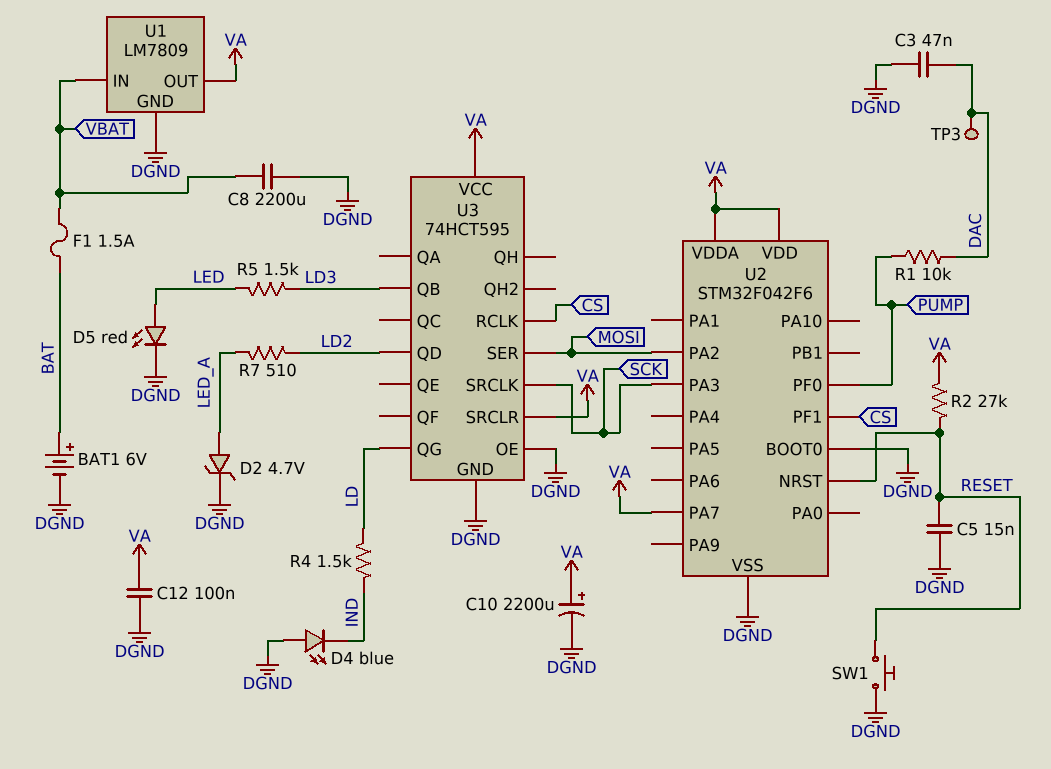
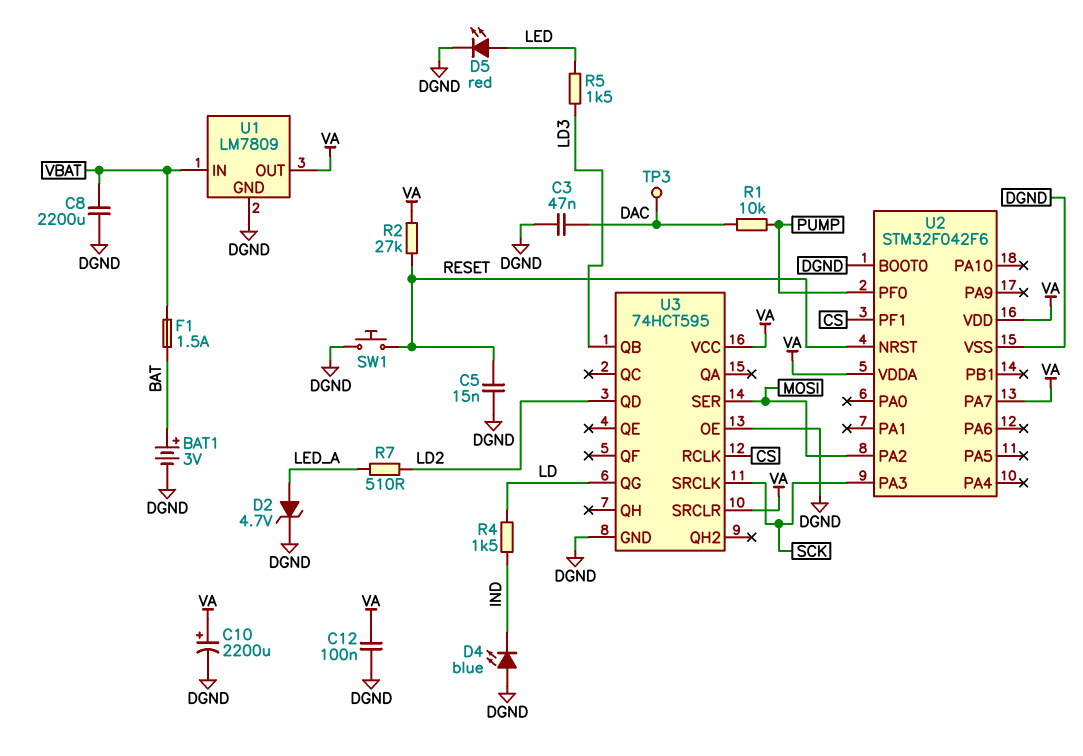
BAT1: 6V (plus BAT, minus DGND) -> 3V (plus BAT, minus DGND)

